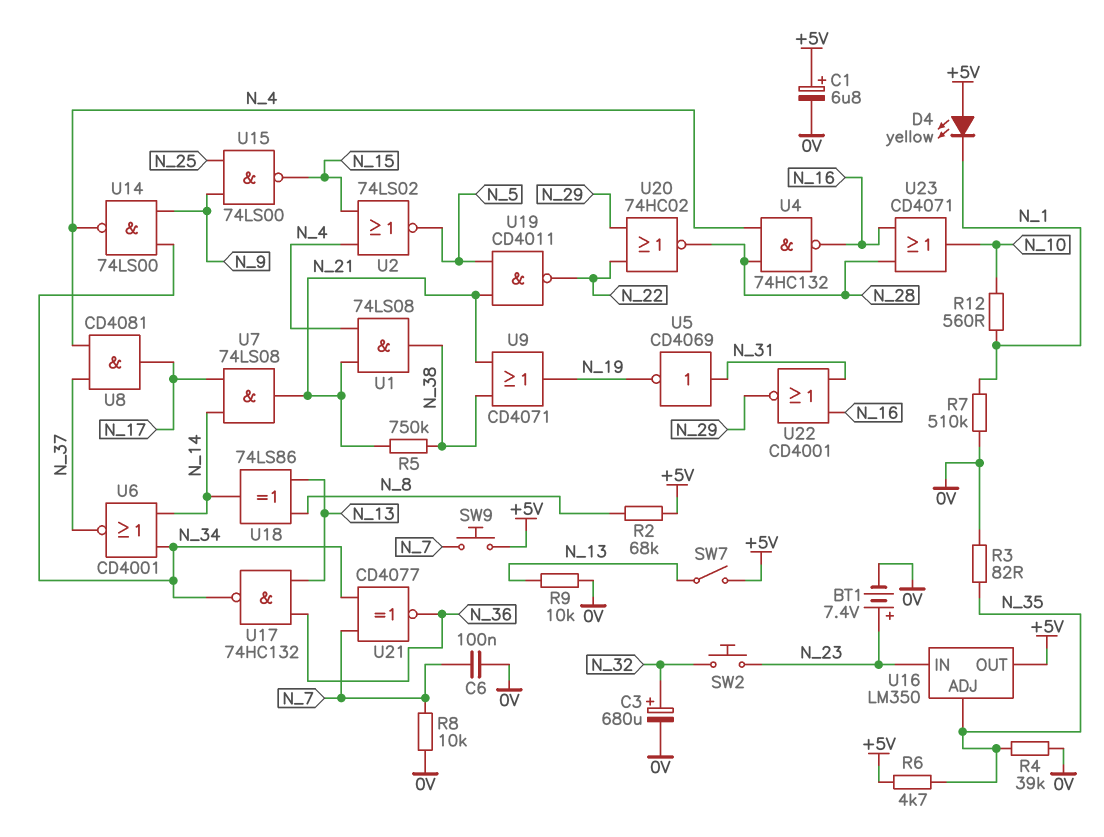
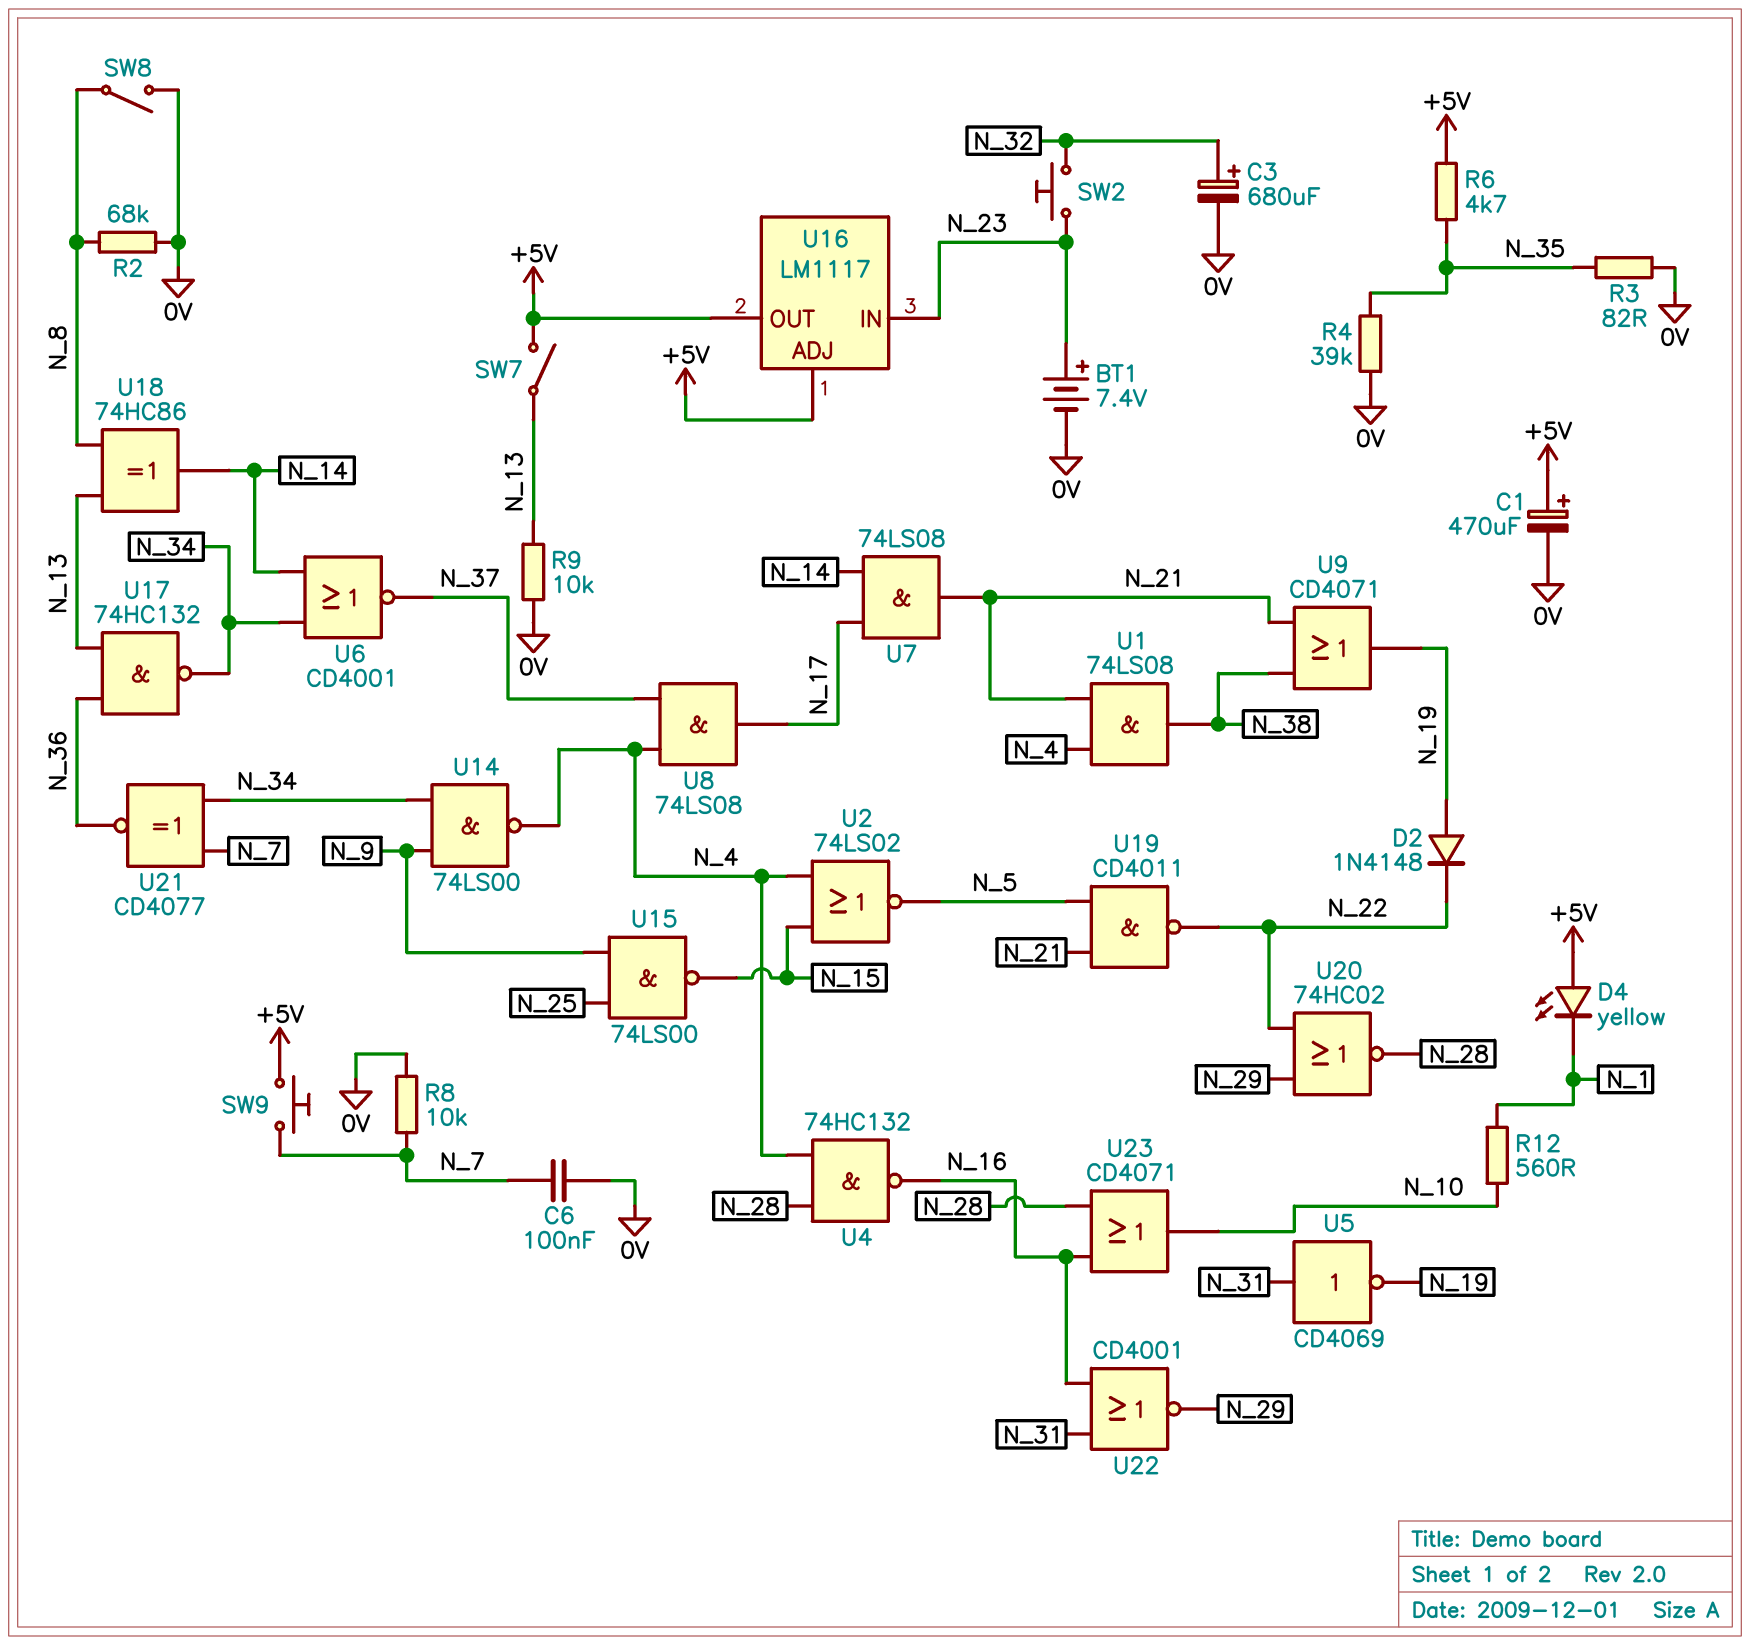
C1: 6.8uF (plus +5V, minus 0V) -> 470uF (plus +5V, minus 0V)
D2: none -> diode 1N4148 (A N_19, K N_22)
R2: 68k (+5V, N_8) -> 68k (0V, N_8)
R5: 750k (N_21, N_38) -> none
R7: 510k (0V, N_1) -> none
SW8: none -> switch (0V, N_8)
U8: AND CD4081 (in N_4, in N_37, out N_17) -> AND 74LS08 (in N_4, in N_37, out N_17)
U16: LM350 -> LM1117
U16 pin ADJ: N_35 -> +5V
U18: XOR 74LS86 (in N_8, in N_13, out N_14) -> XOR 74HC86 (in N_8, in N_13, out N_14)

